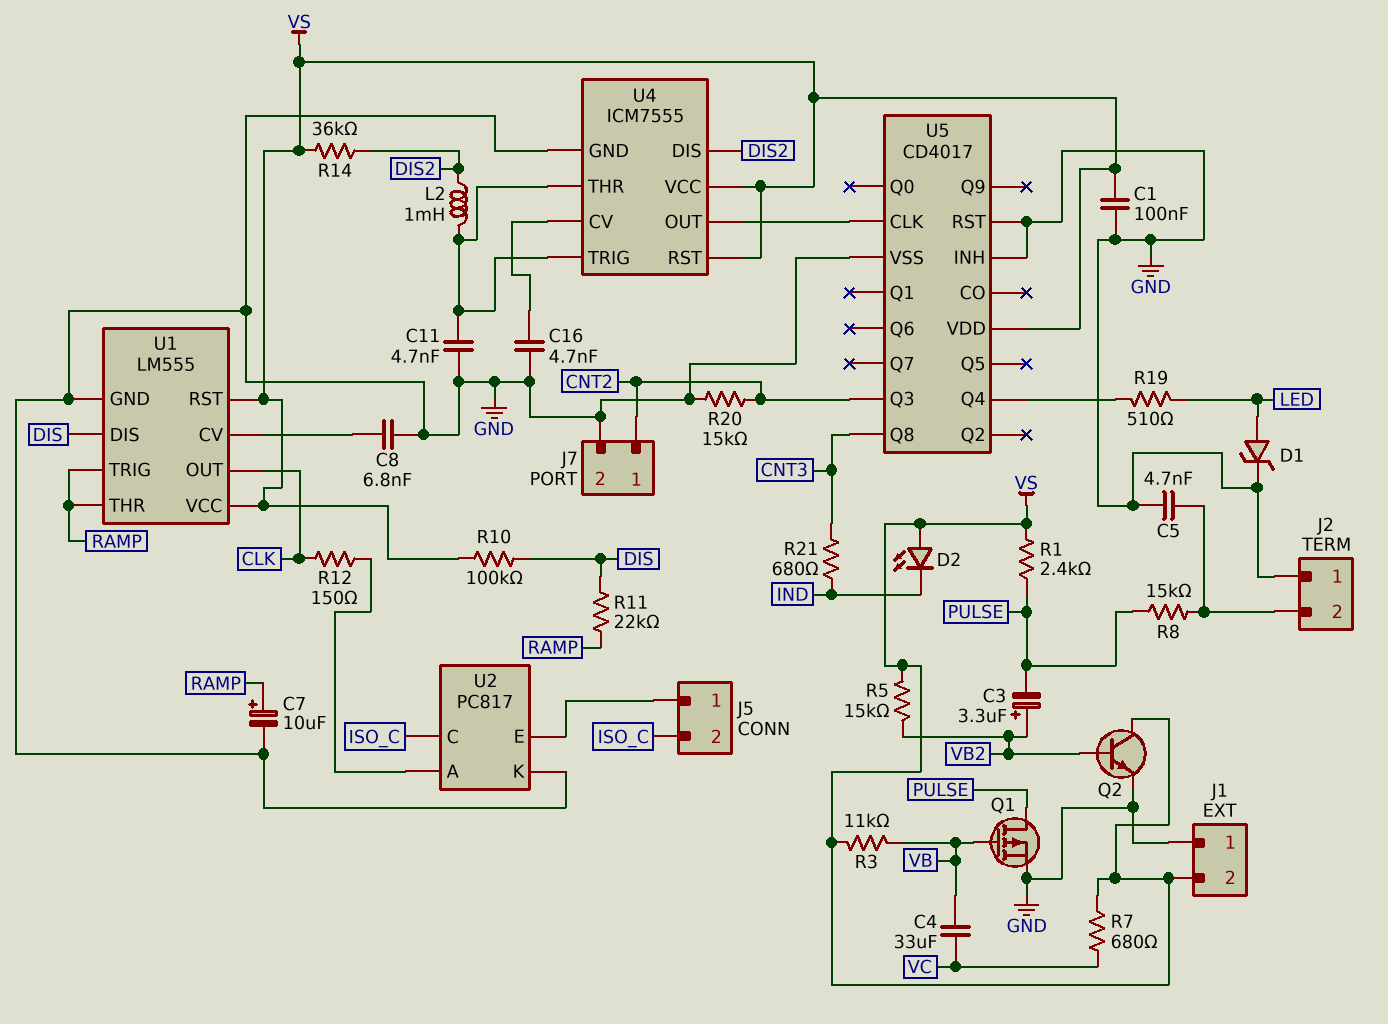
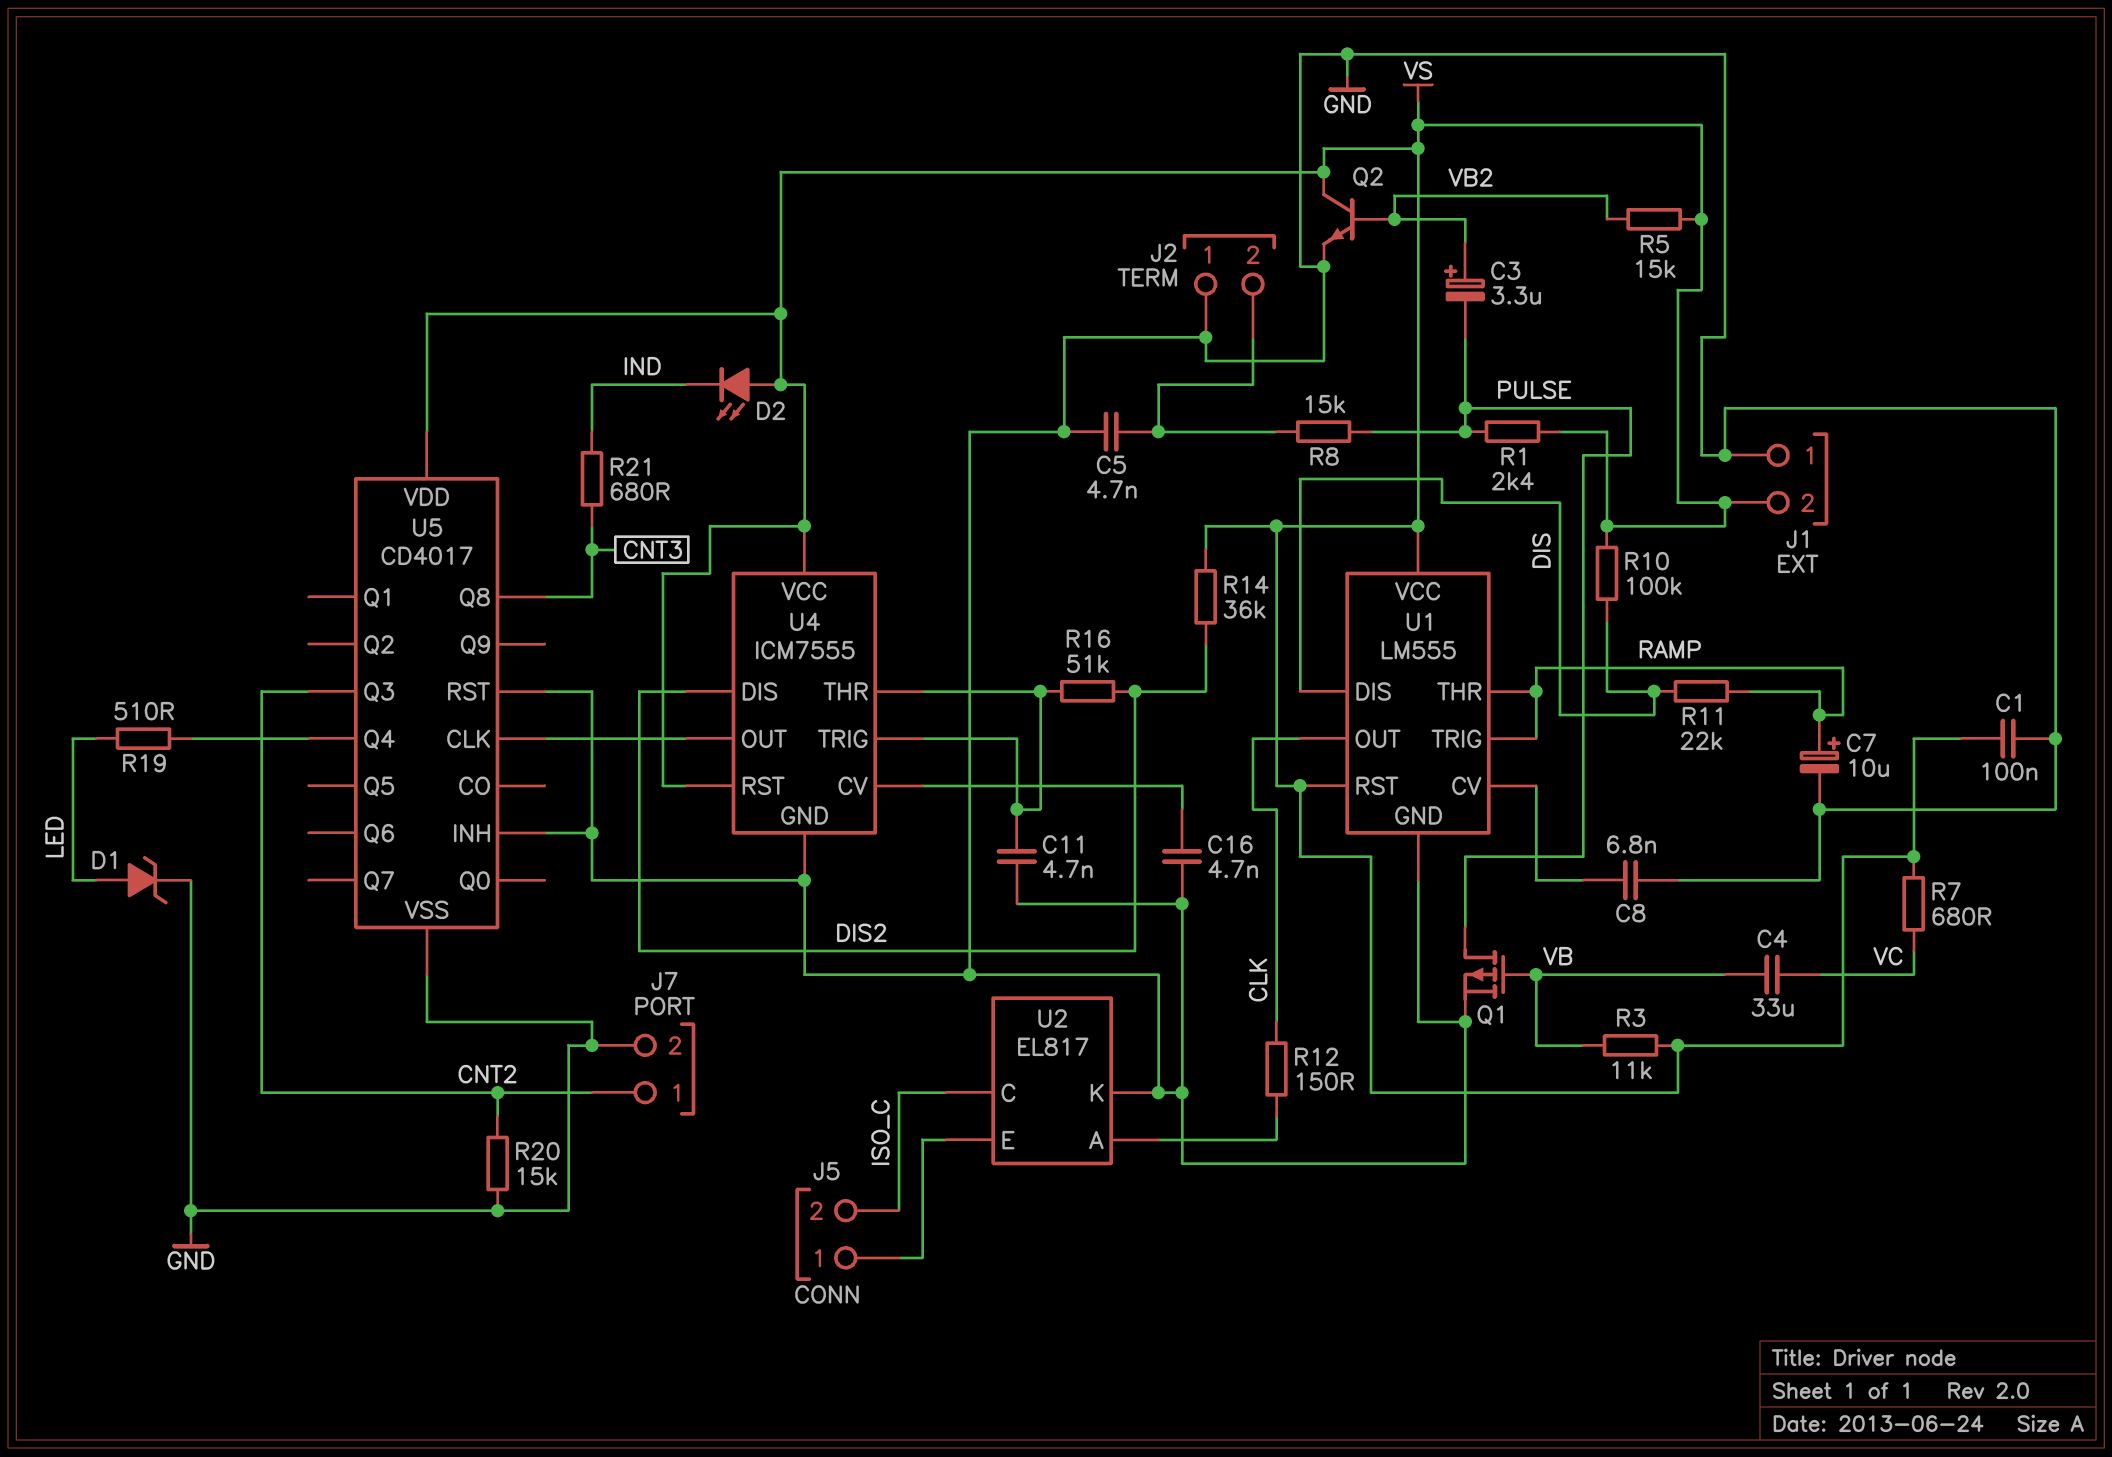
L2: 1mH (DIS2, U4/THR) -> none
R16: none -> 51k (DIS2, U4/THR)
U2: PC817 -> EL817

